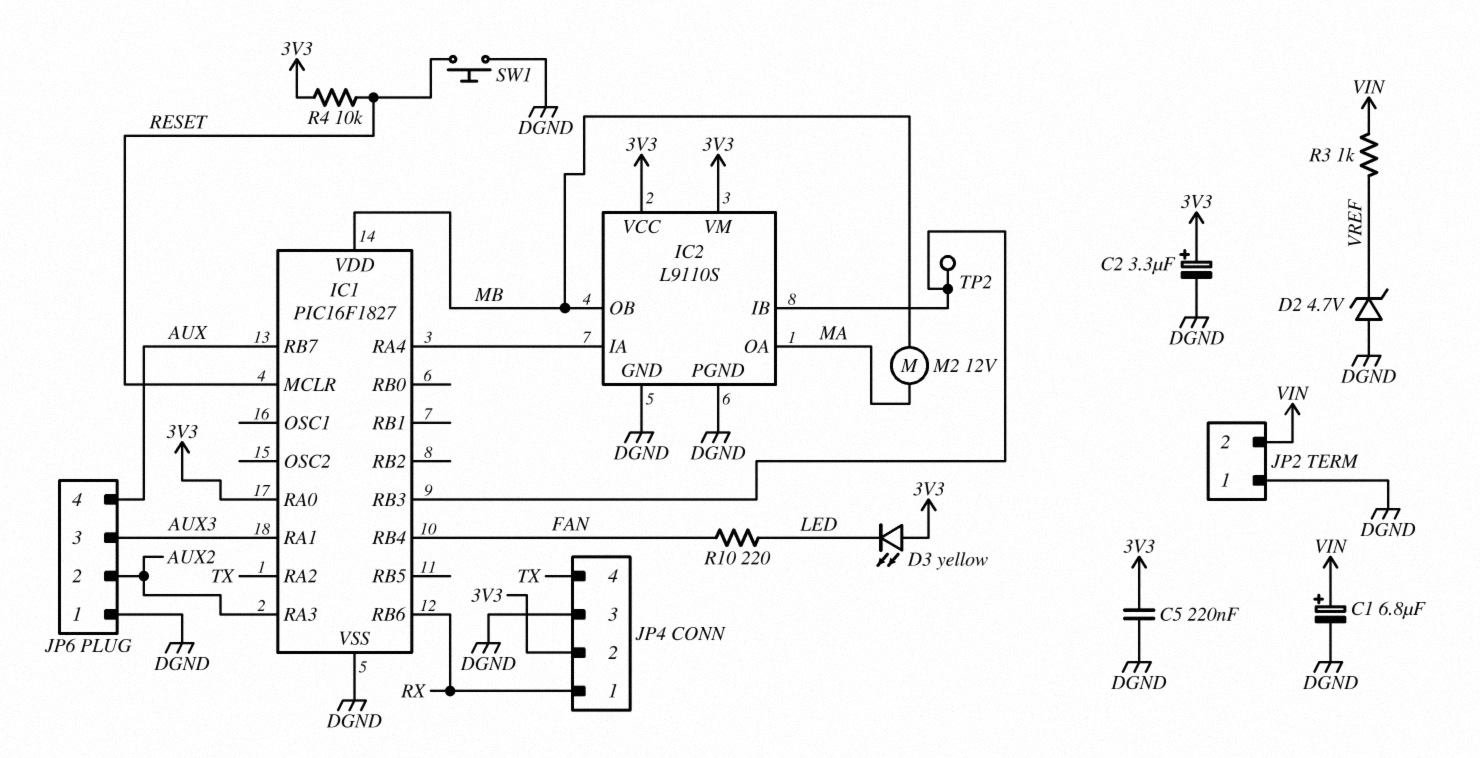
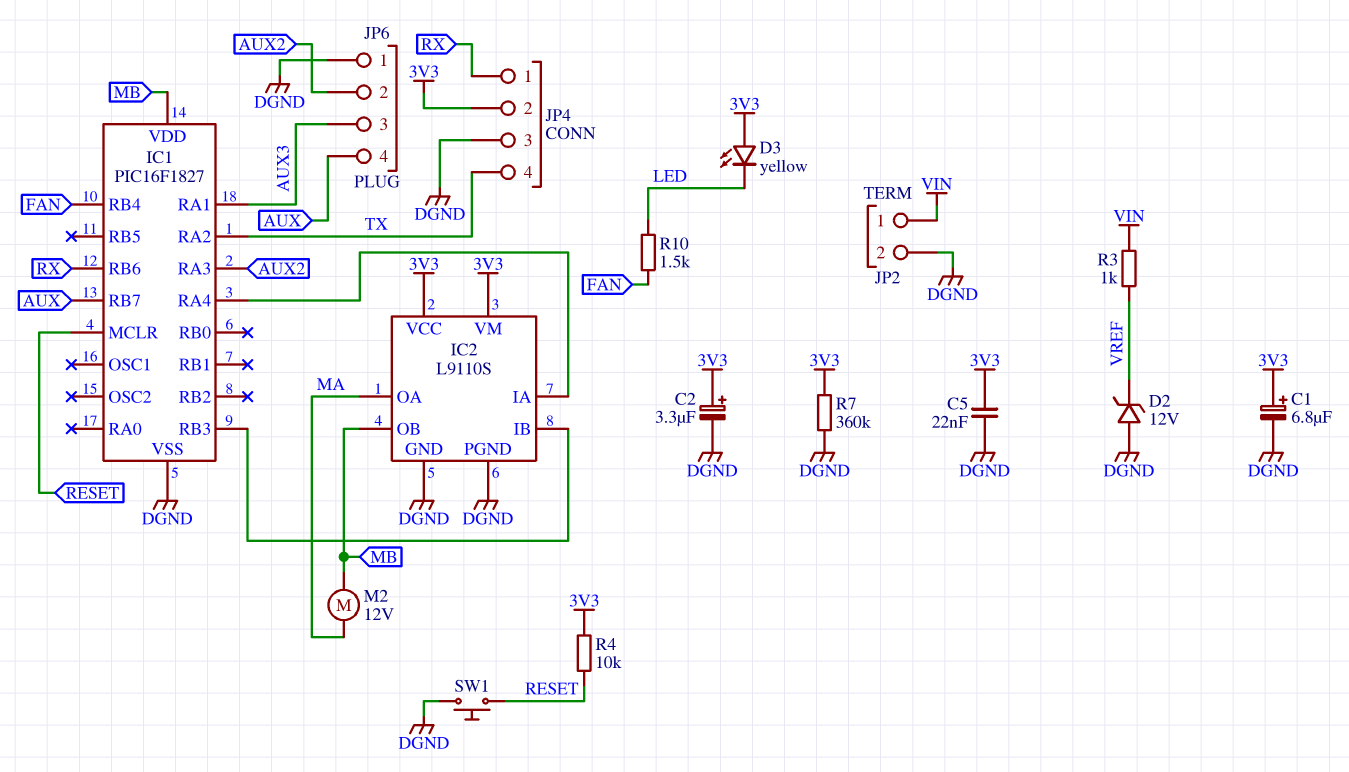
C1: 6.8uF (plus VIN, minus DGND) -> 6.8uF (plus 3V3, minus DGND)
C5: 220nF (3V3, DGND) -> 22nF (3V3, DGND)
D2: zener 4.7V (A DGND, K VREF) -> zener 12V (A DGND, K VREF)
IC1 pin RA0: 3V3 -> none
JP2 pin 1: DGND -> VIN
JP2 pin 2: VIN -> DGND
R7: none -> 360k (3V3, DGND)
R10: 220 (FAN, LED) -> 1.5k (FAN, LED)
TP2: test point (IC1/RB3) -> none

